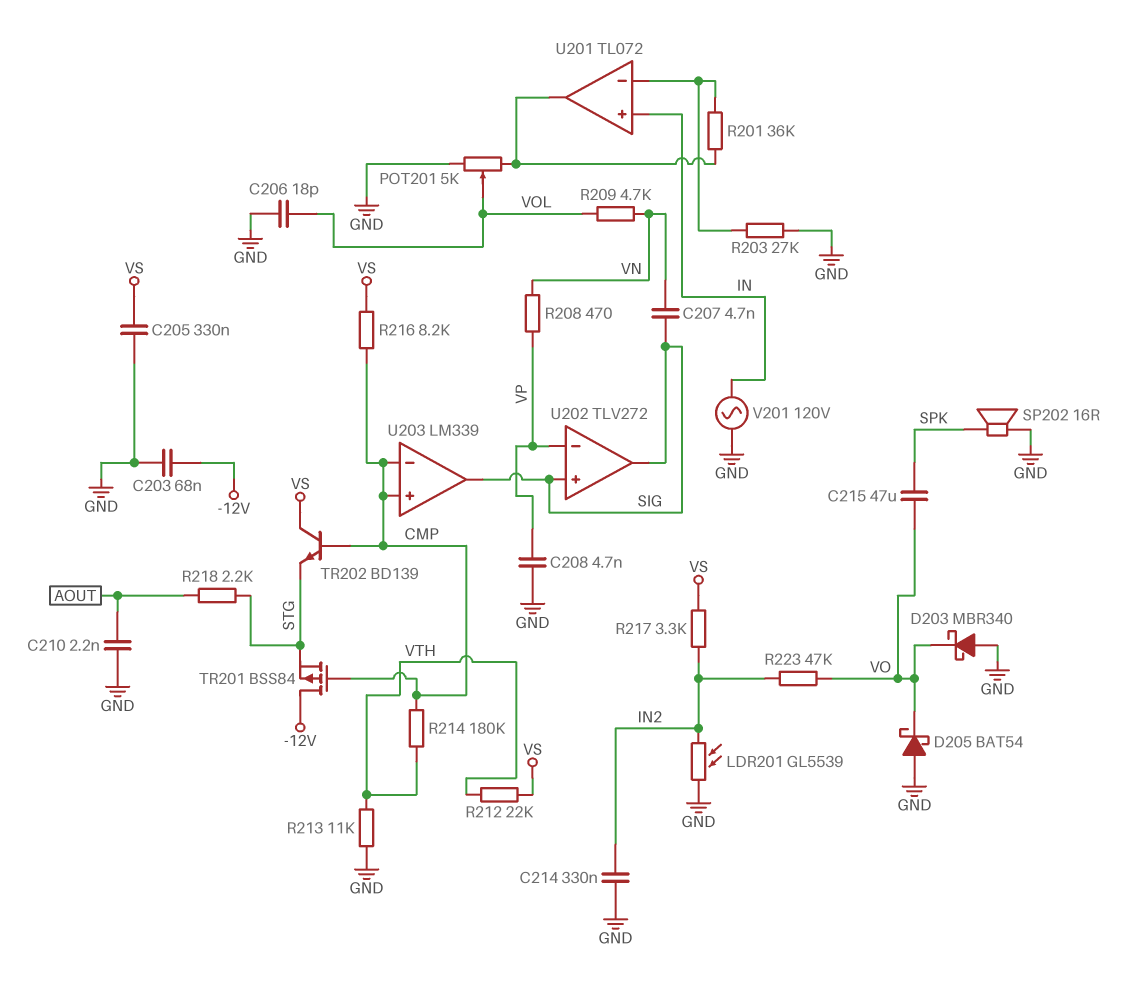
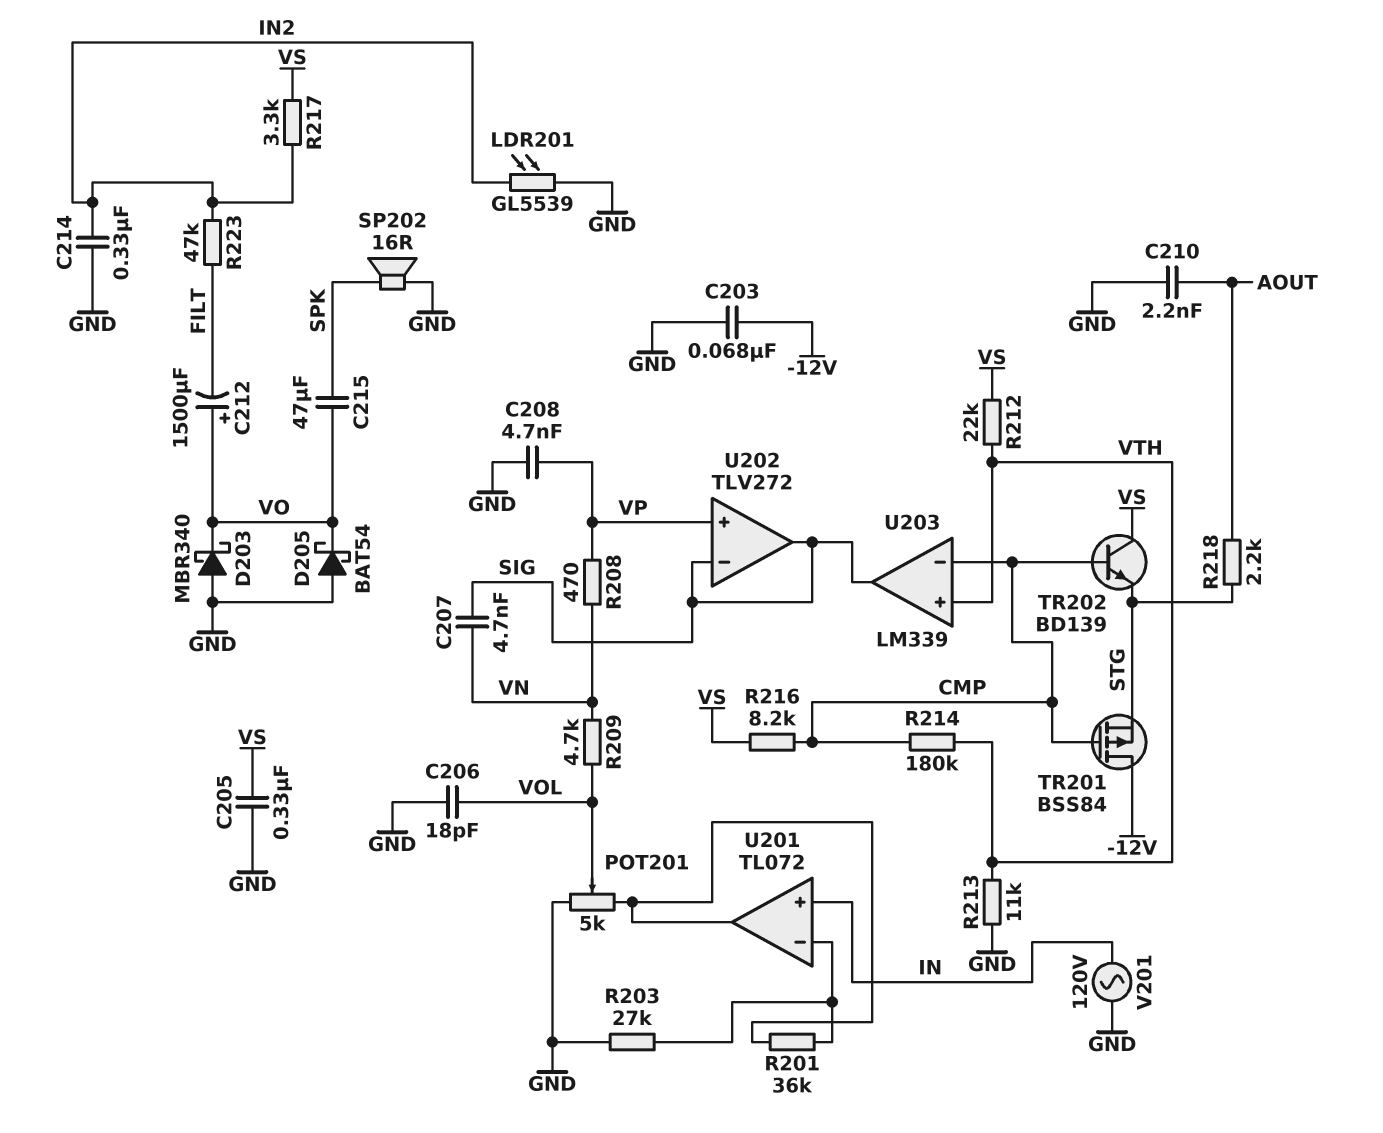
C212: none -> 1500uF (plus VO, minus FILT)
R223: 47k (IN2, VO) -> 47k (FILT, IN2)
U202 pin in+: SIG -> VP
U202 pin in-: VP -> SIG
U203 pin in+: CMP -> VTH

